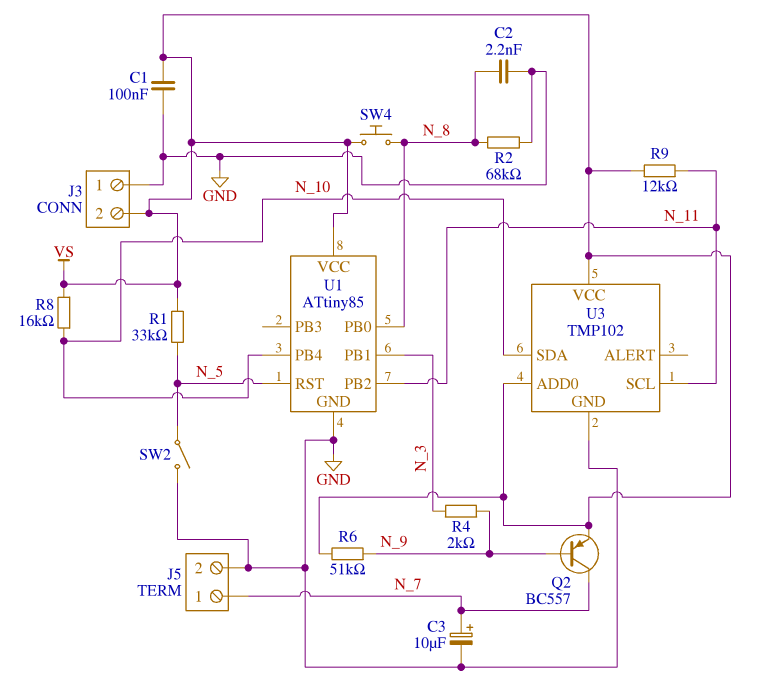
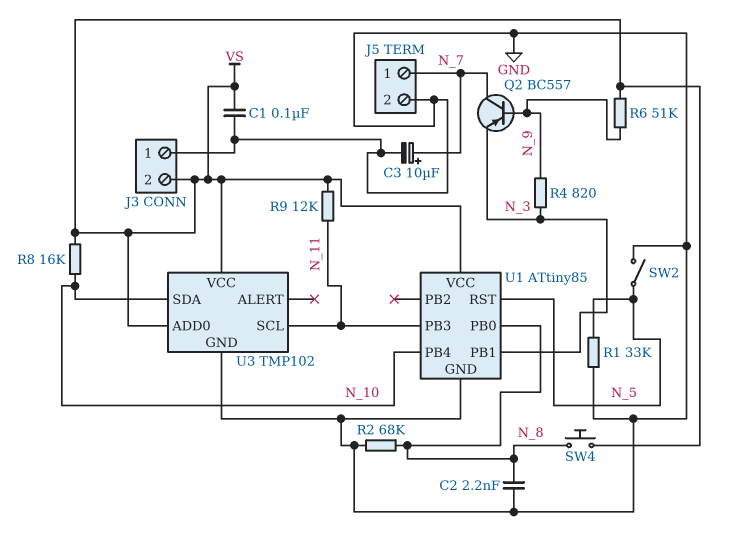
Q2: PNP BC557 (B N_9, C N_7, E VS) -> PNP BC557 (B N_9, C N_7, E N_3)
R1: 33k (N_5, VS) -> 33k (GND, N_5)
R4: 2k (N_3, N_9) -> 820 (N_3, N_9)
U1 pin PB2: N_11 -> none
U1 pin PB3: none -> N_11

